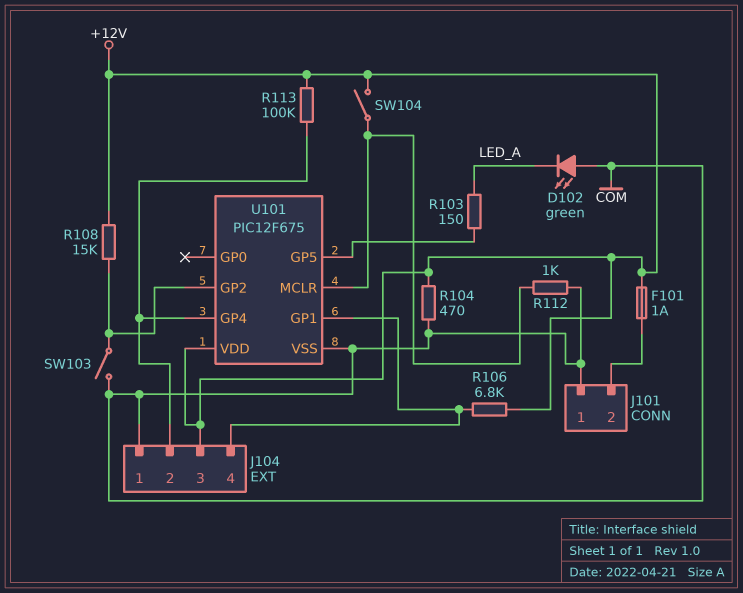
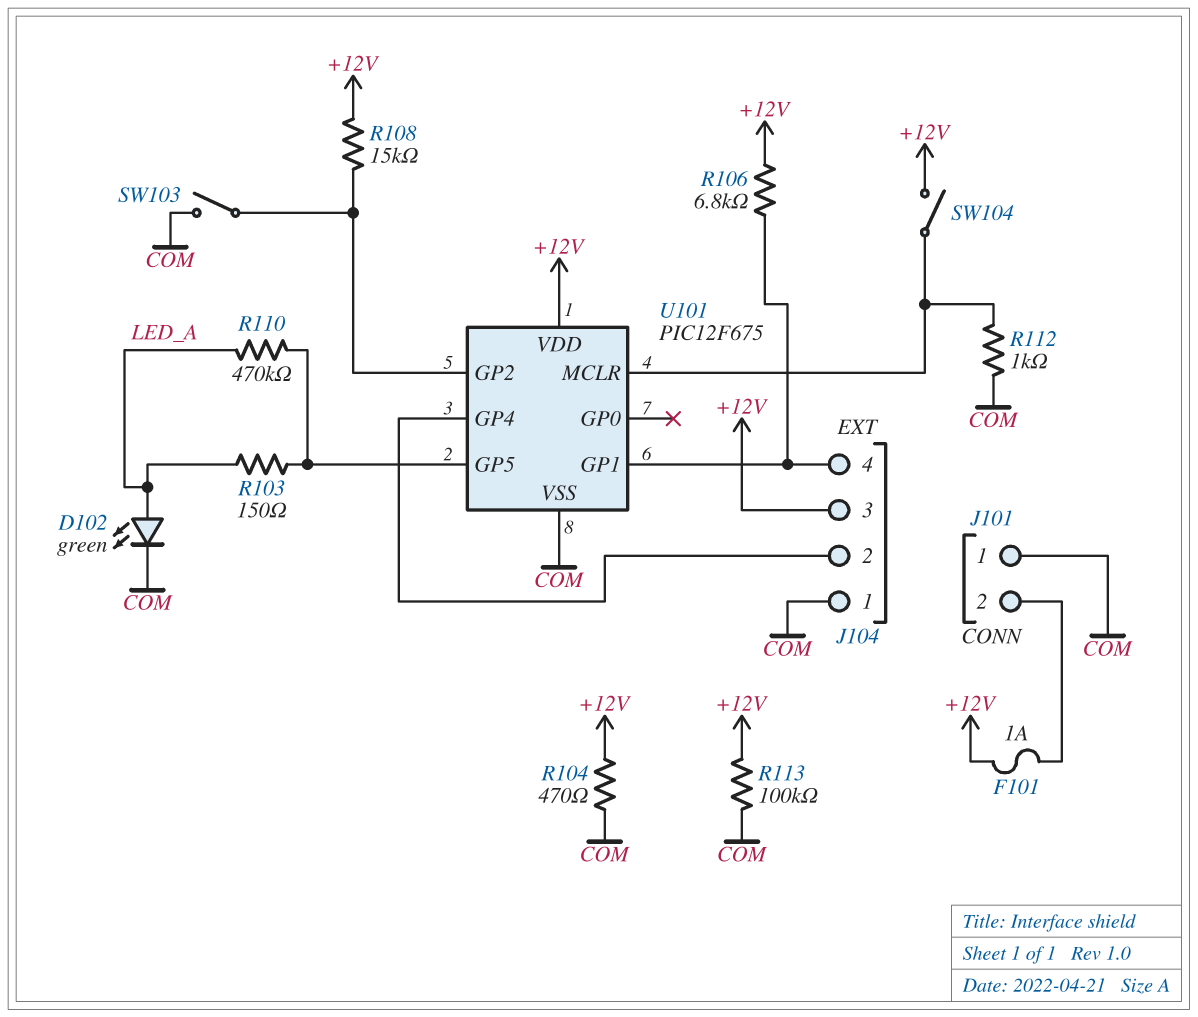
D102: LED green (A COM, K LED_A) -> LED green (A LED_A, K COM)
R110: none -> 470k (LED_A, U101/GP5)
R113: 100k (+12V, J104/2) -> 100k (+12V, COM)

